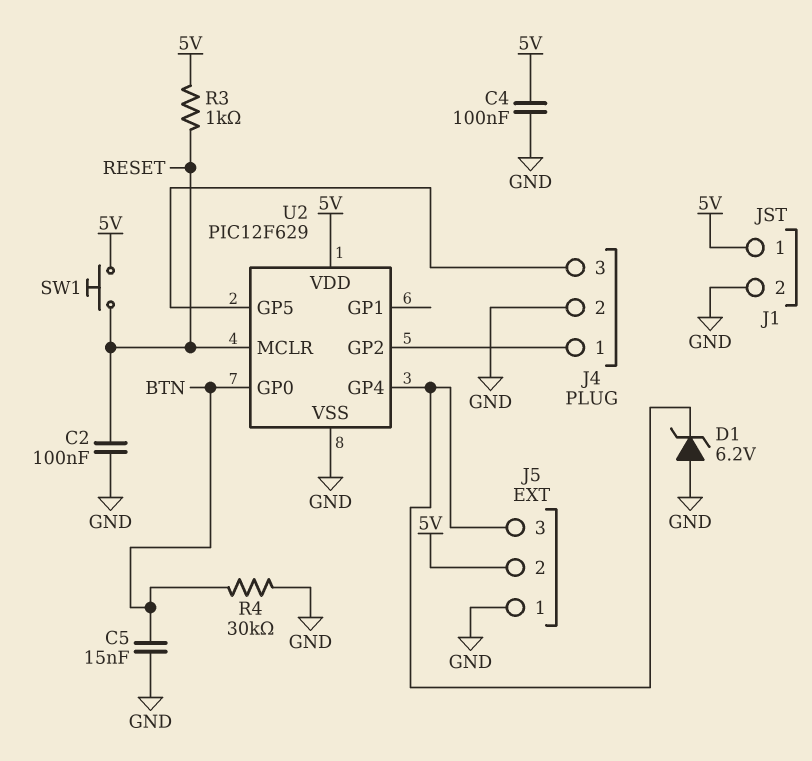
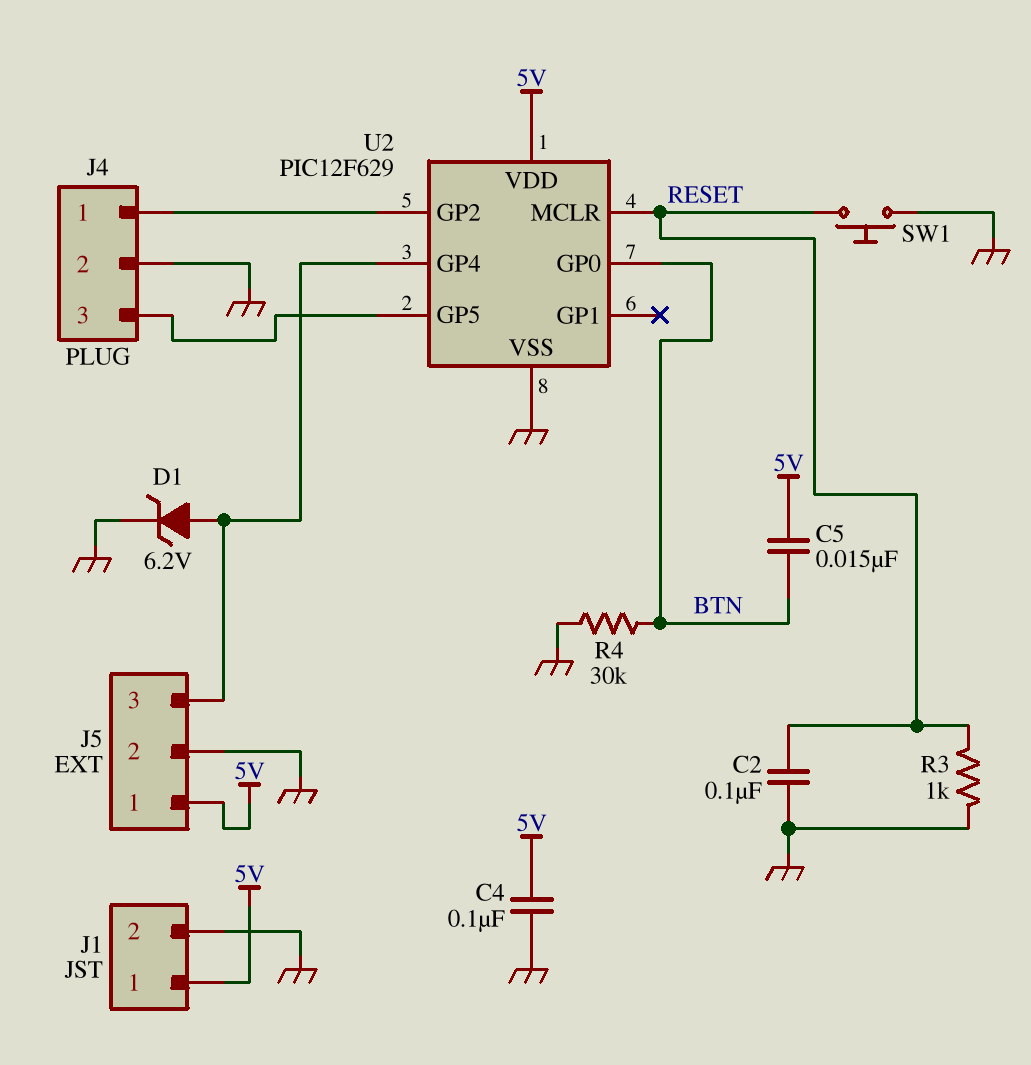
C5: 15nF (BTN, GND) -> 15nF (5V, BTN)
D1: zener 6.2V (A GND, K J5/3) -> zener 6.2V (A J5/3, K GND)
J5 pin 1: GND -> 5V
J5 pin 2: 5V -> GND
R3: 1k (5V, RESET) -> 1k (GND, RESET)
SW1: button (5V, RESET) -> button (GND, RESET)

